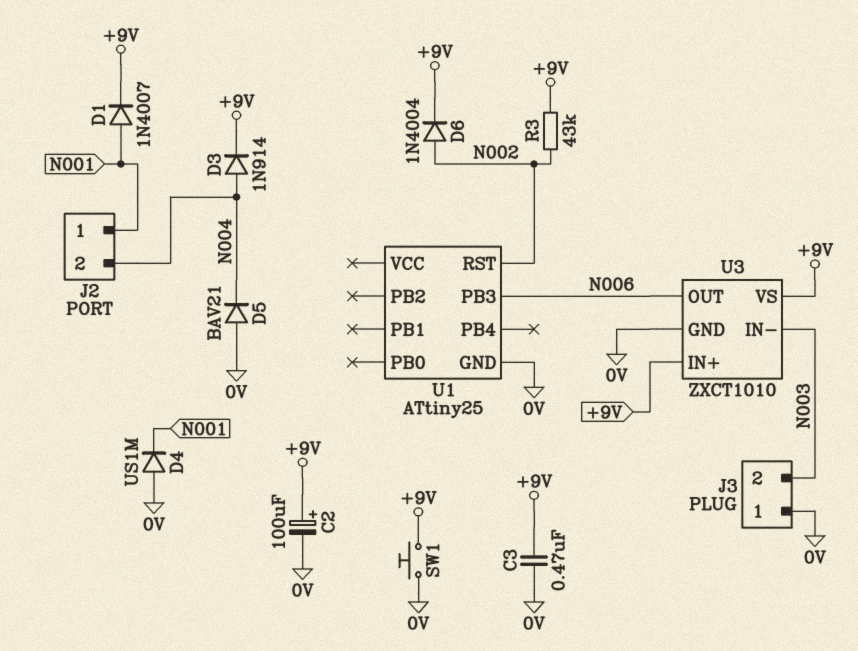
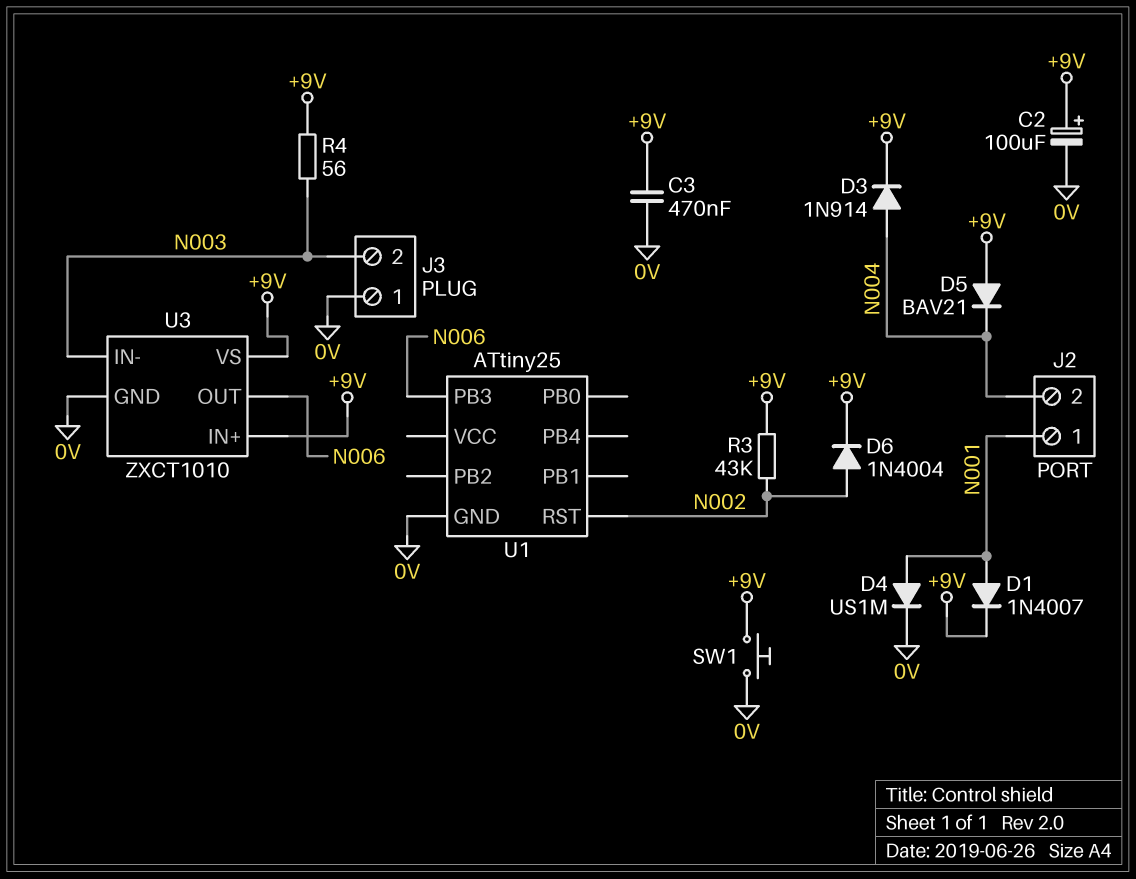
D4: diode US1M (A 0V, K N001) -> diode US1M (A N001, K 0V)
D5: diode BAV21 (A 0V, K N004) -> diode BAV21 (A +9V, K N004)
R4: none -> 56 (+9V, N003)

